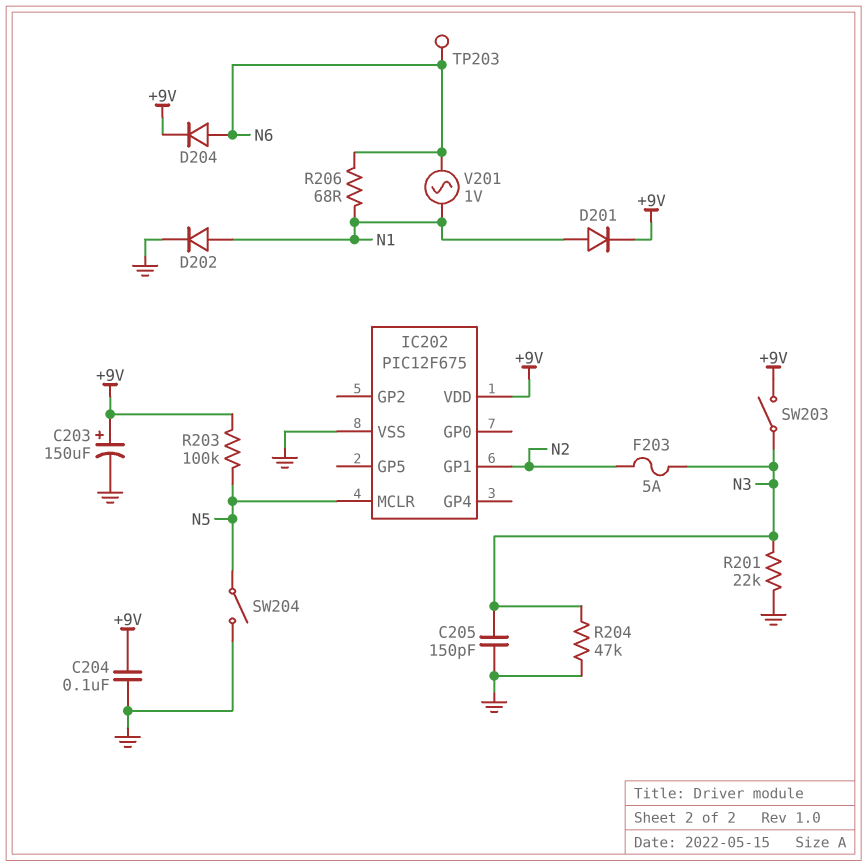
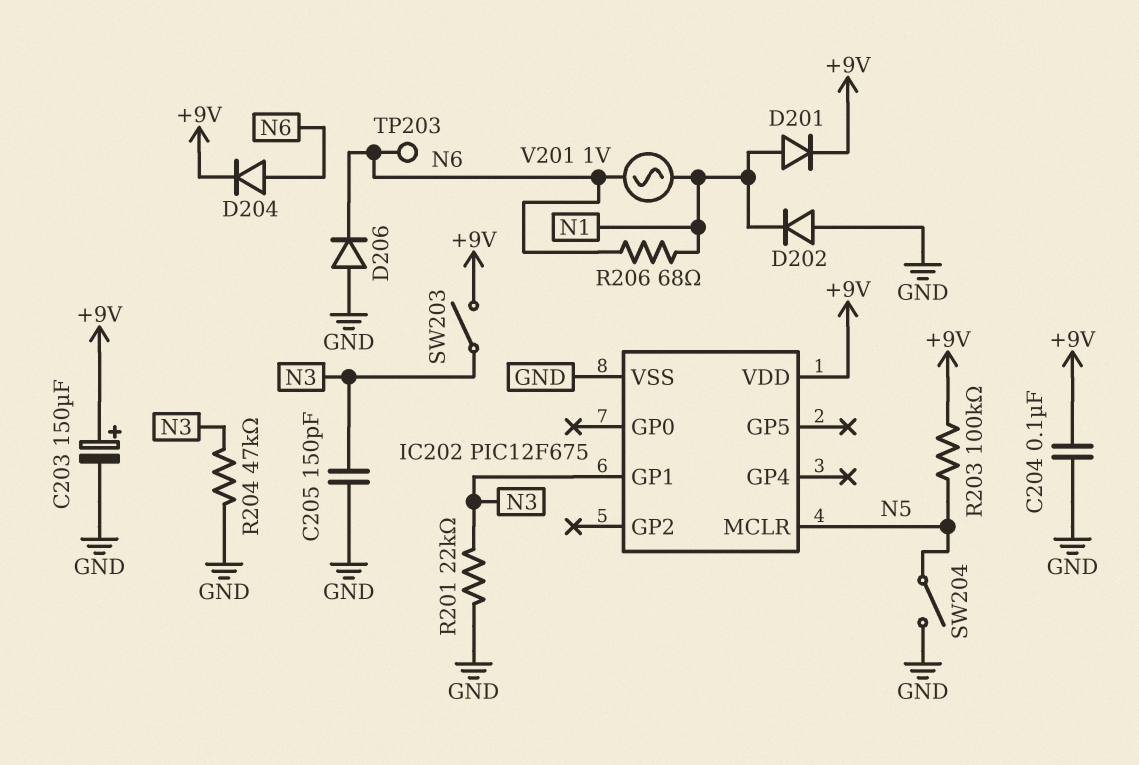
D202: diode (A N1, K GND) -> diode (A GND, K N1)
D206: none -> diode (A GND, K N6)
F203: 5A (N2, N3) -> none
IC202 pin GP1: N2 -> N3

